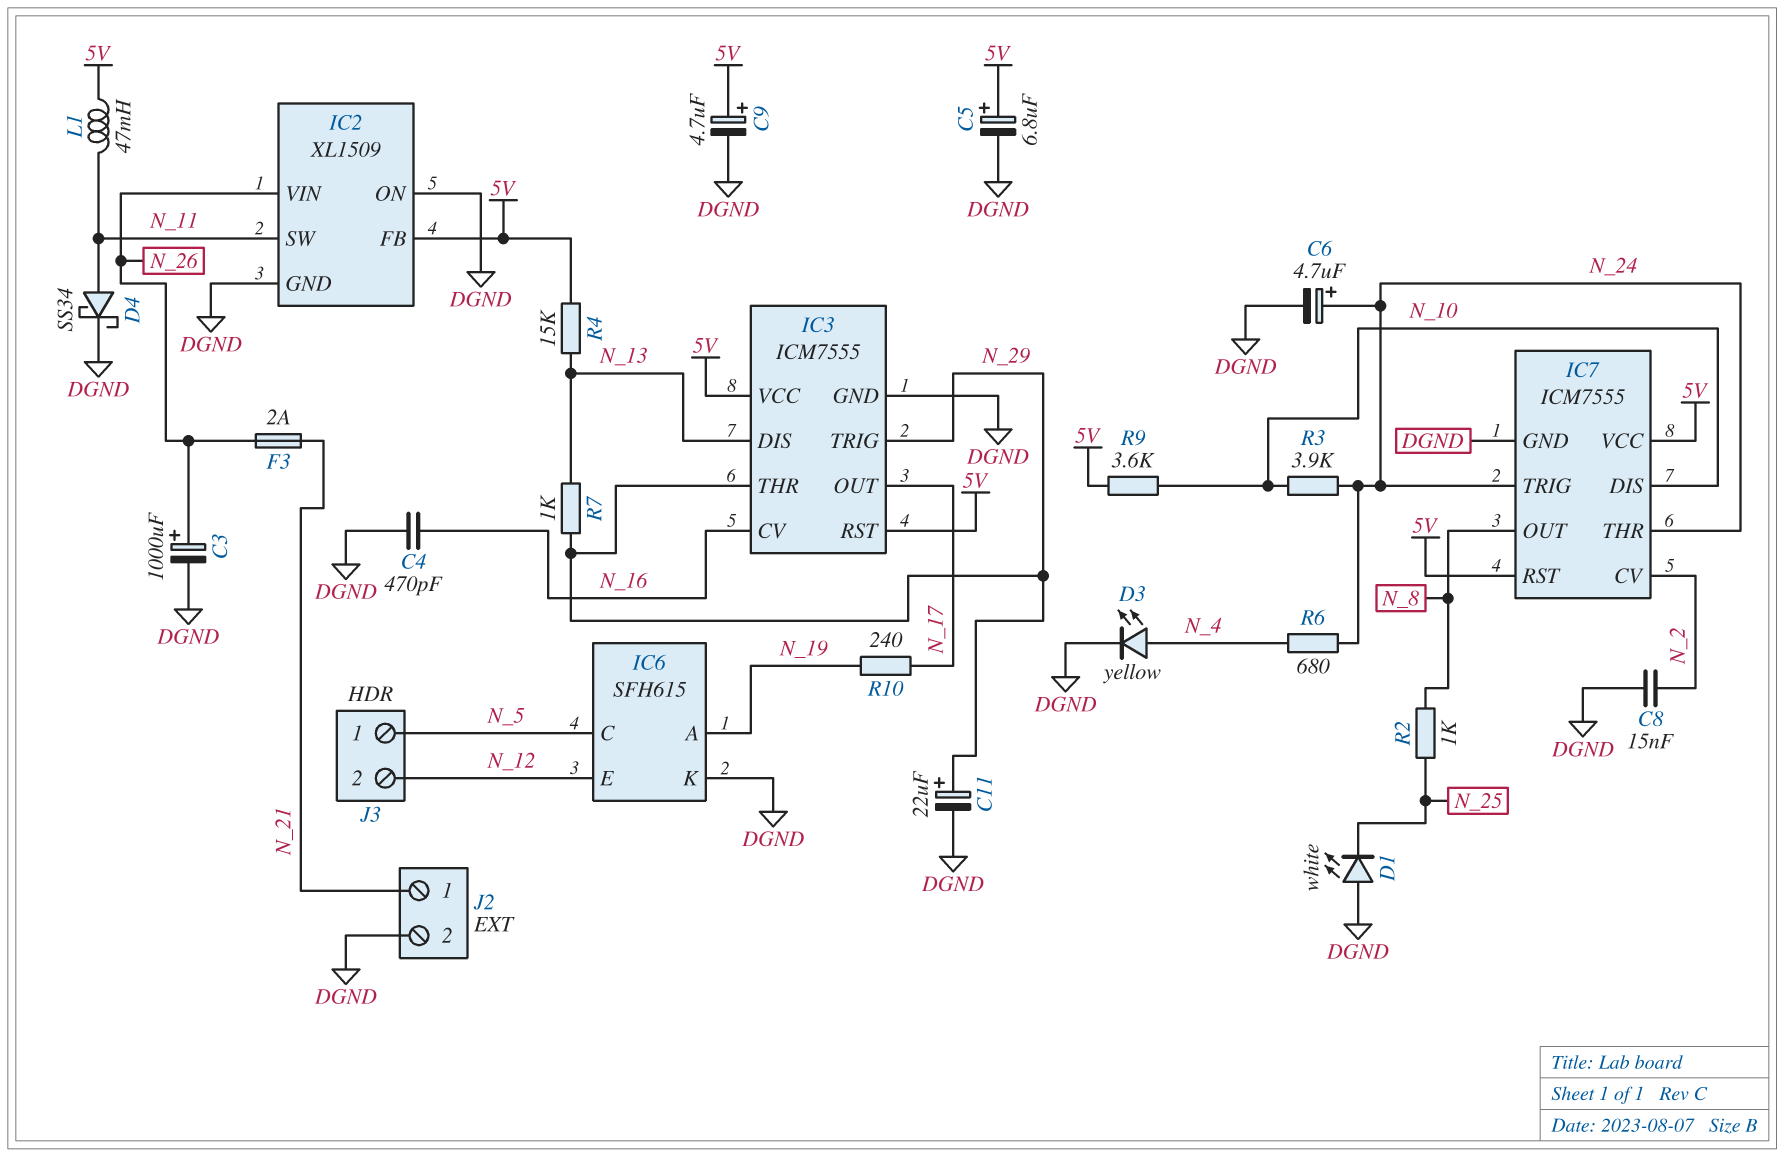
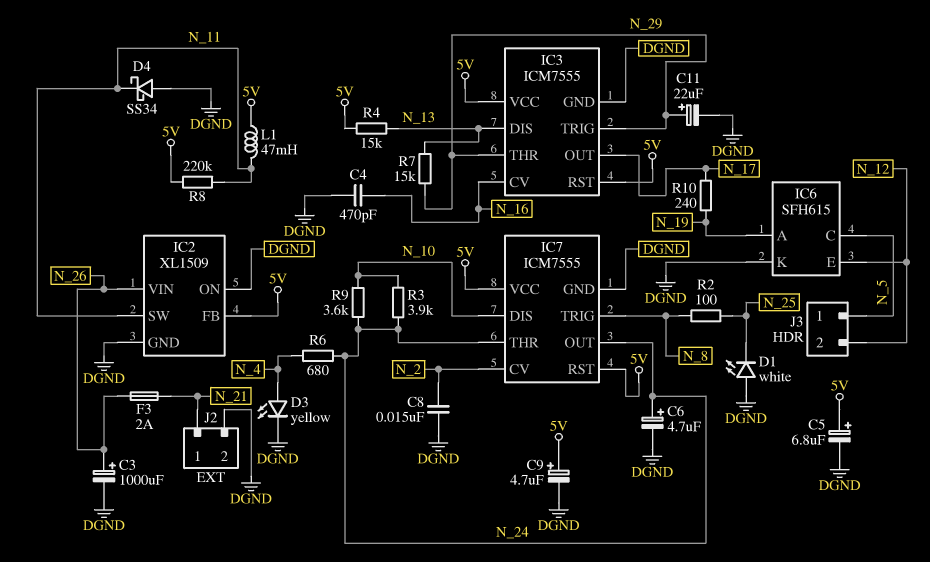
D4: schottky SS34 (A N_11, K DGND) -> schottky SS34 (A DGND, K N_11)
IC7 pin OUT: N_8 -> N_24
IC7 pin TRIG: N_24 -> N_8
R2: 1k (N_8, N_25) -> 100 (N_8, N_25)
R7: 1k (N_13, N_29) -> 15k (N_13, N_29)
R8: none -> 220k (5V, N_11)
R9: 3.6k (5V, N_10) -> 3.6k (N_10, N_24)

